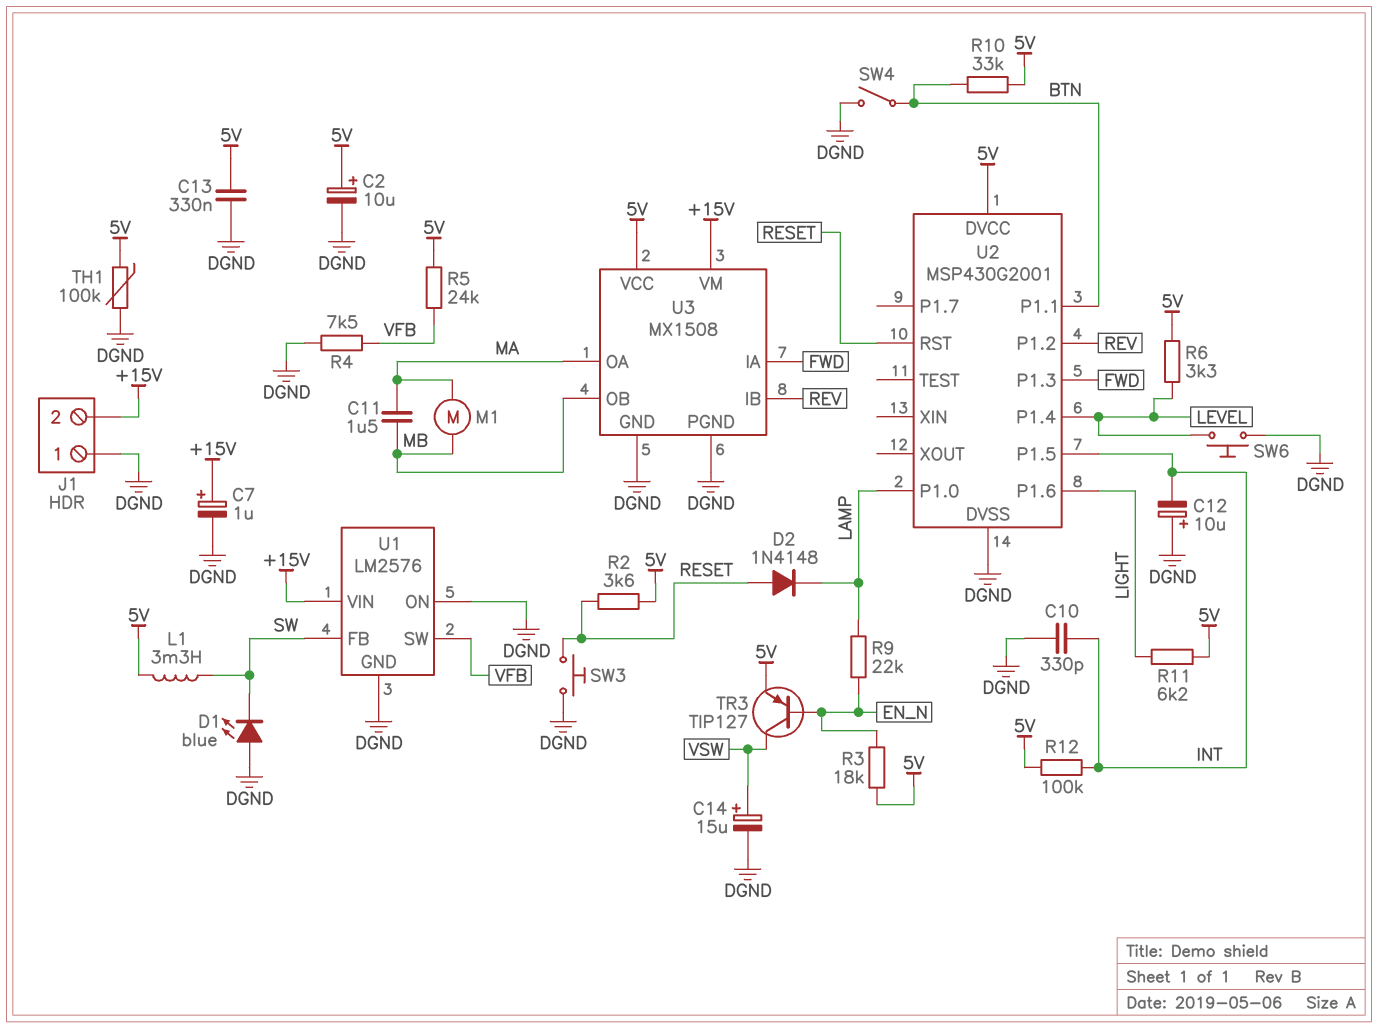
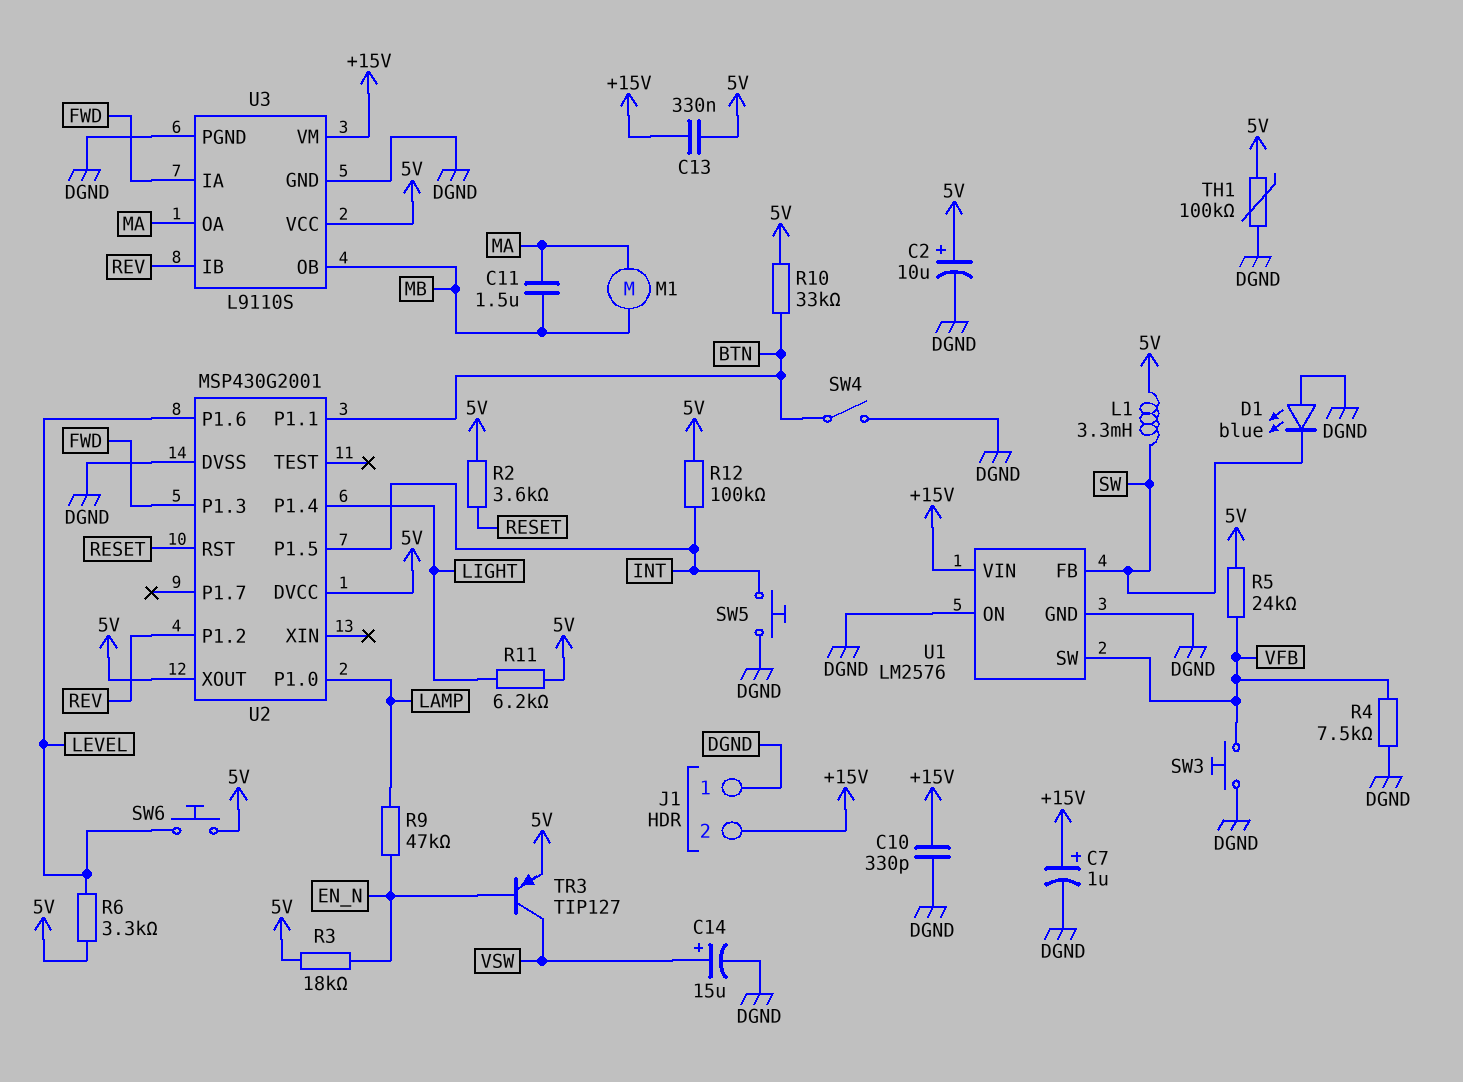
C10: 330pF (DGND, INT) -> 330pF (+15V, DGND)
C12: 10uF (plus DGND, minus INT) -> none
C13: 330nF (5V, DGND) -> 330nF (+15V, 5V)
D2: diode 1N4148 (A RESET, K LAMP) -> none
R9: 22k (EN_N, LAMP) -> 47k (EN_N, LAMP)
SW3: button (DGND, RESET) -> button (DGND, VFB)
SW5: none -> button (DGND, INT)
SW6: button (DGND, LEVEL) -> button (5V, LEVEL)
U2 pin P1.4: LEVEL -> LIGHT
U2 pin P1.6: LIGHT -> LEVEL
U2 pin XOUT: none -> 5V
U3: MX1508 -> L9110S

